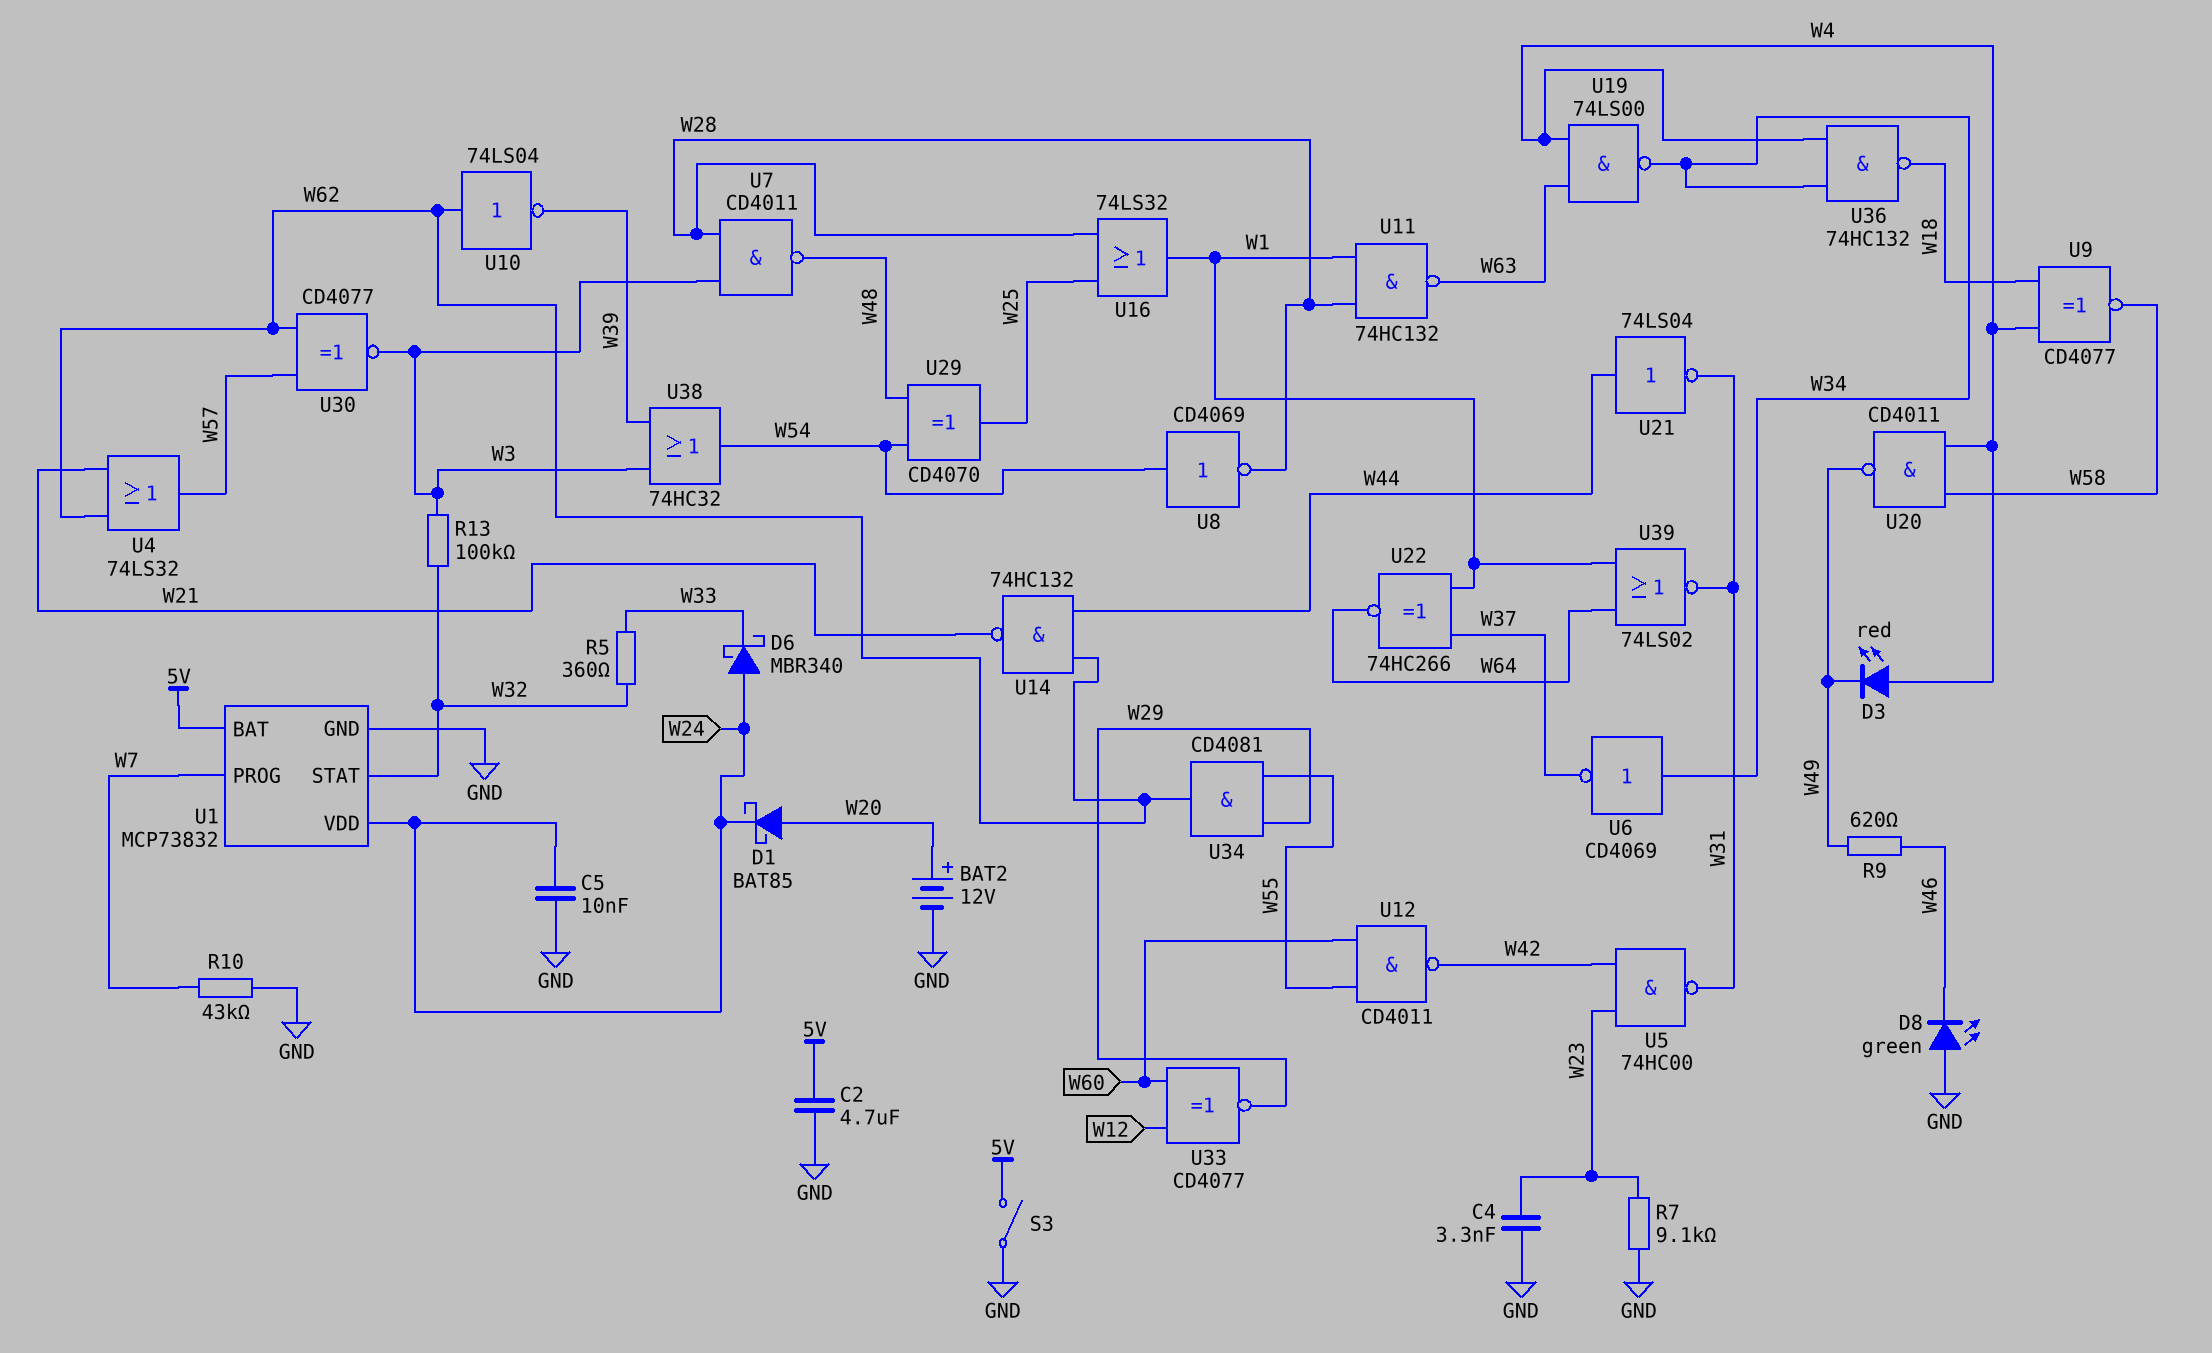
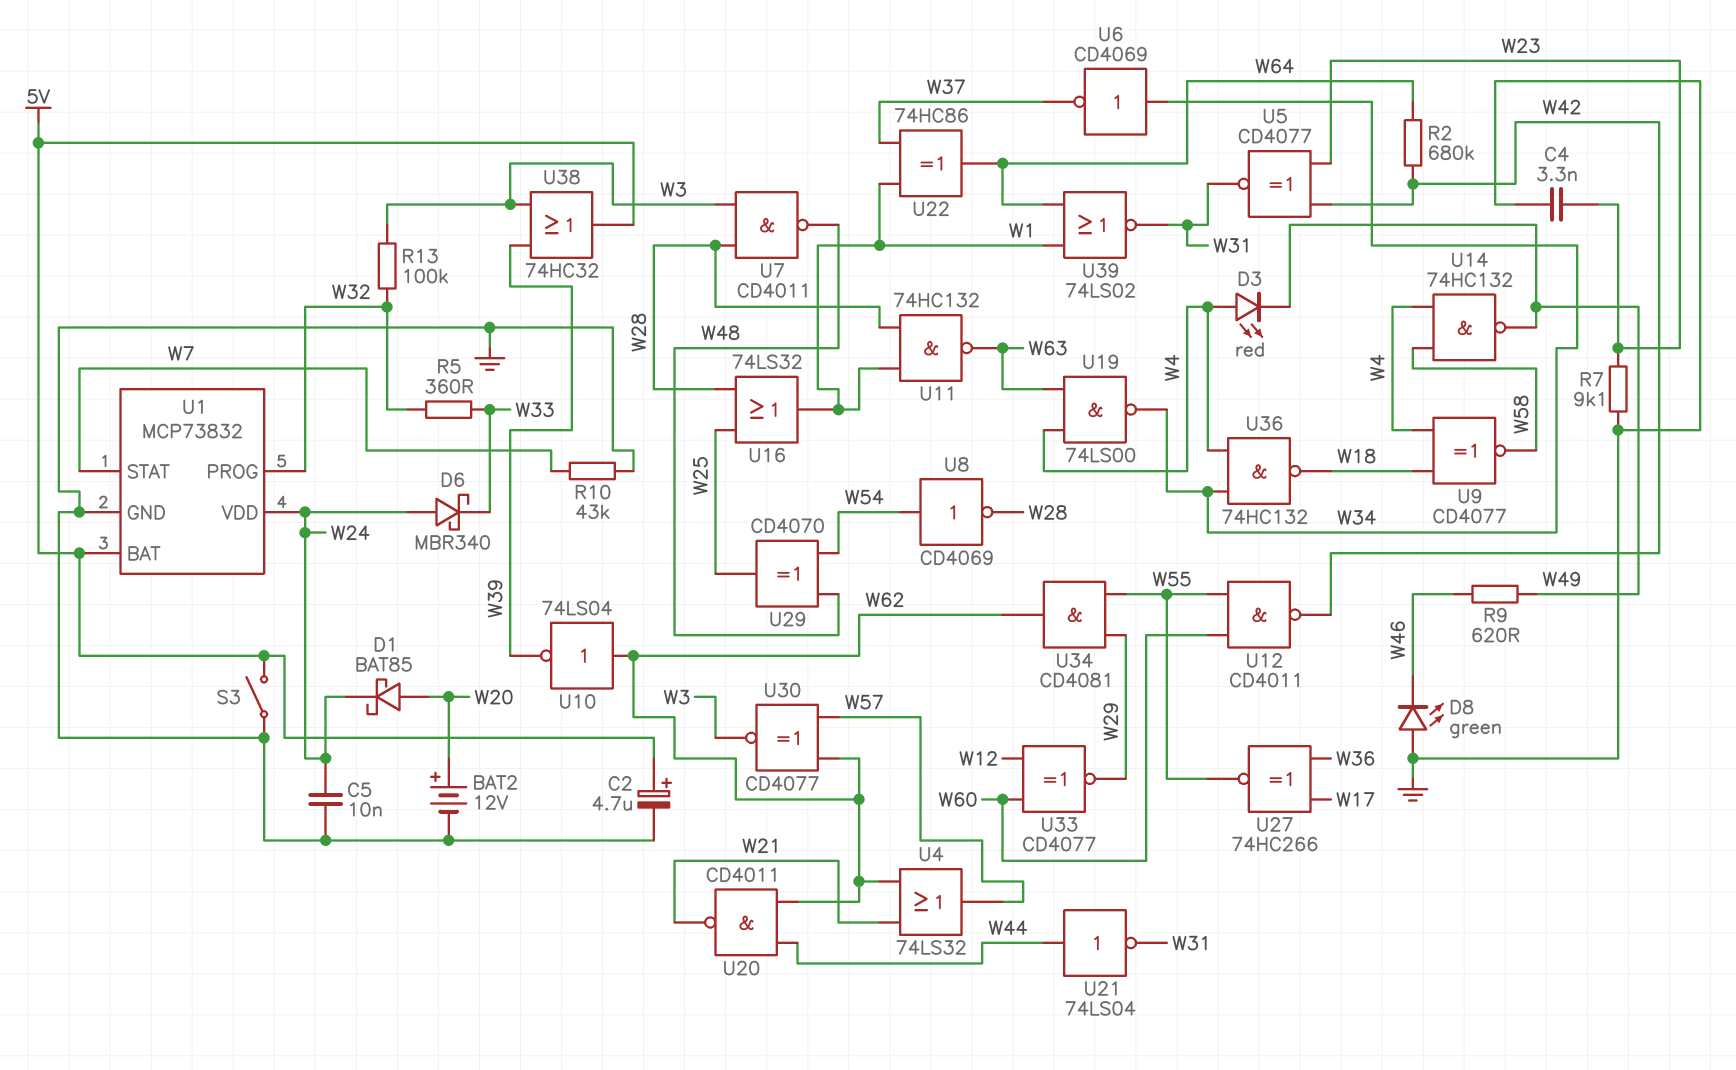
C2: 4.7uF (5V, GND) -> 4.7uF (plus 5V, minus GND)
R2: none -> 680k (W42, W64)
U1 pin PROG: W7 -> W32
U1 pin STAT: W32 -> W7
U5: NAND 74HC00 (in W23, in W42, out W31) -> XNOR CD4077 (in W23, in W42, out W31)
U14: NAND 74HC132 (in W44, in W62, out W21) -> NAND 74HC132 (in W4, in W58, out W49)
U20: NAND CD4011 (in W4, in W58, out W49) -> NAND CD4011 (in W44, in W62, out W21)
U22: XNOR 74HC266 (in W1, in W37, out W64) -> XOR 74HC86 (in W1, in W37, out W64)
U27: none -> XNOR 74HC266 (in W17, in W36, out W55)
U38: OR 74HC32 (in W3, in W39, out W54) -> OR 74HC32 (in W3, in W39, out 5V)

